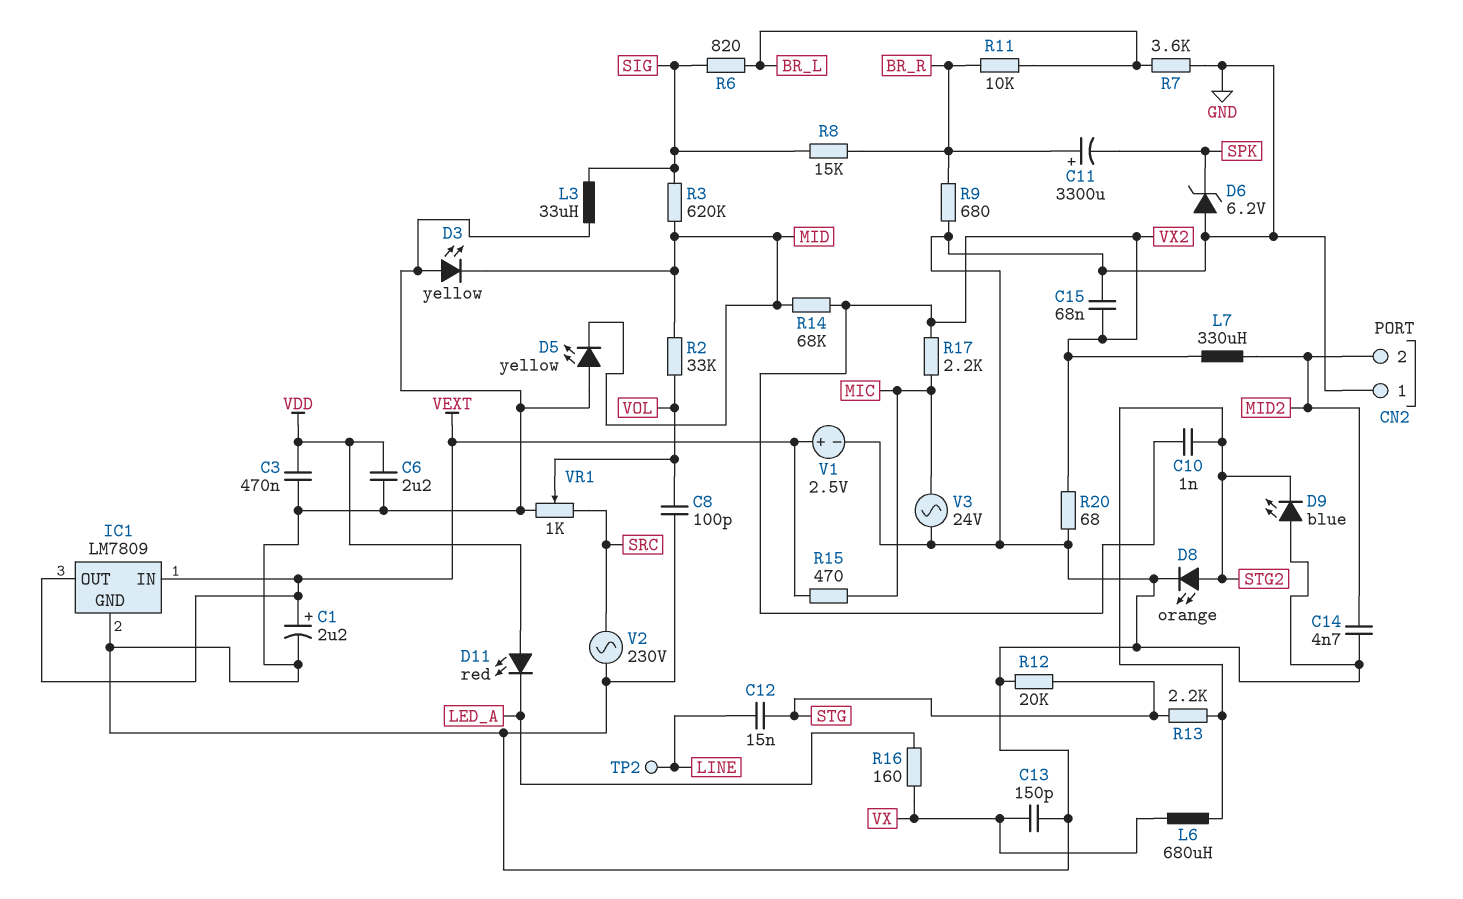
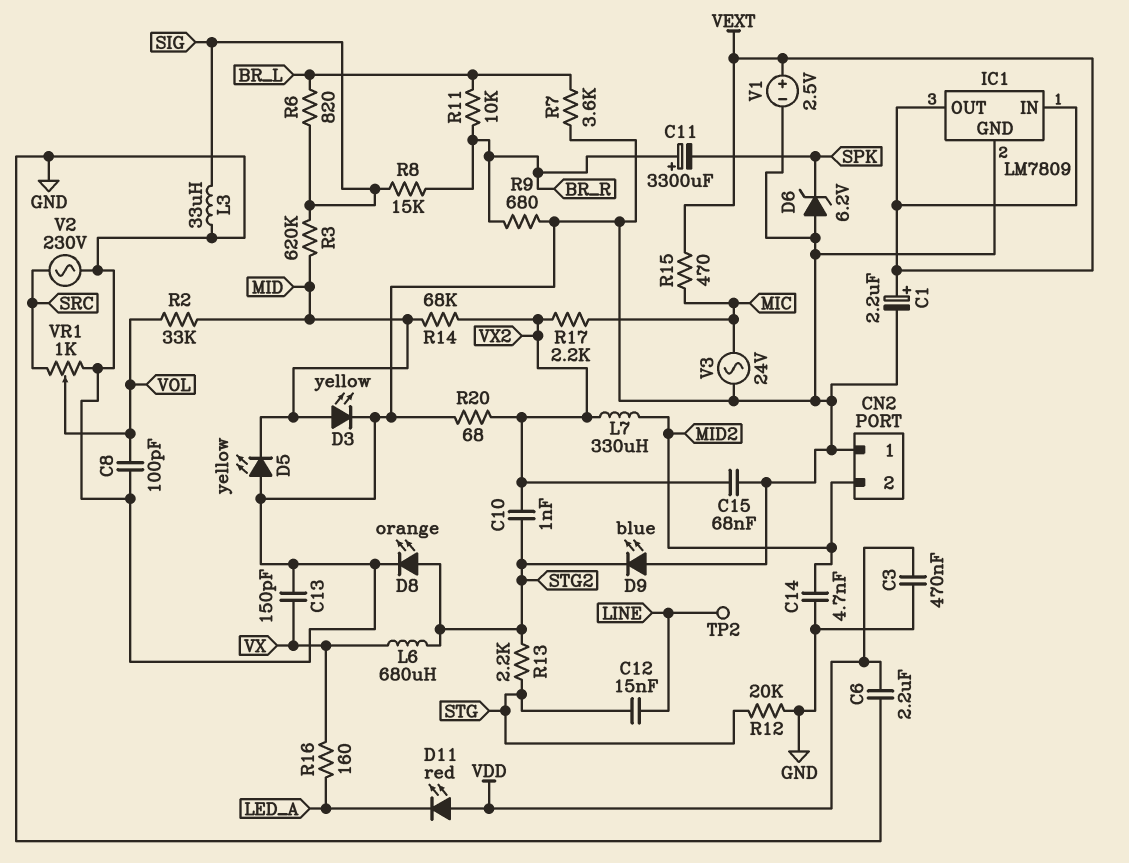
D3: LED yellow (A GND, K MID) -> LED yellow (A MID, K GND)

